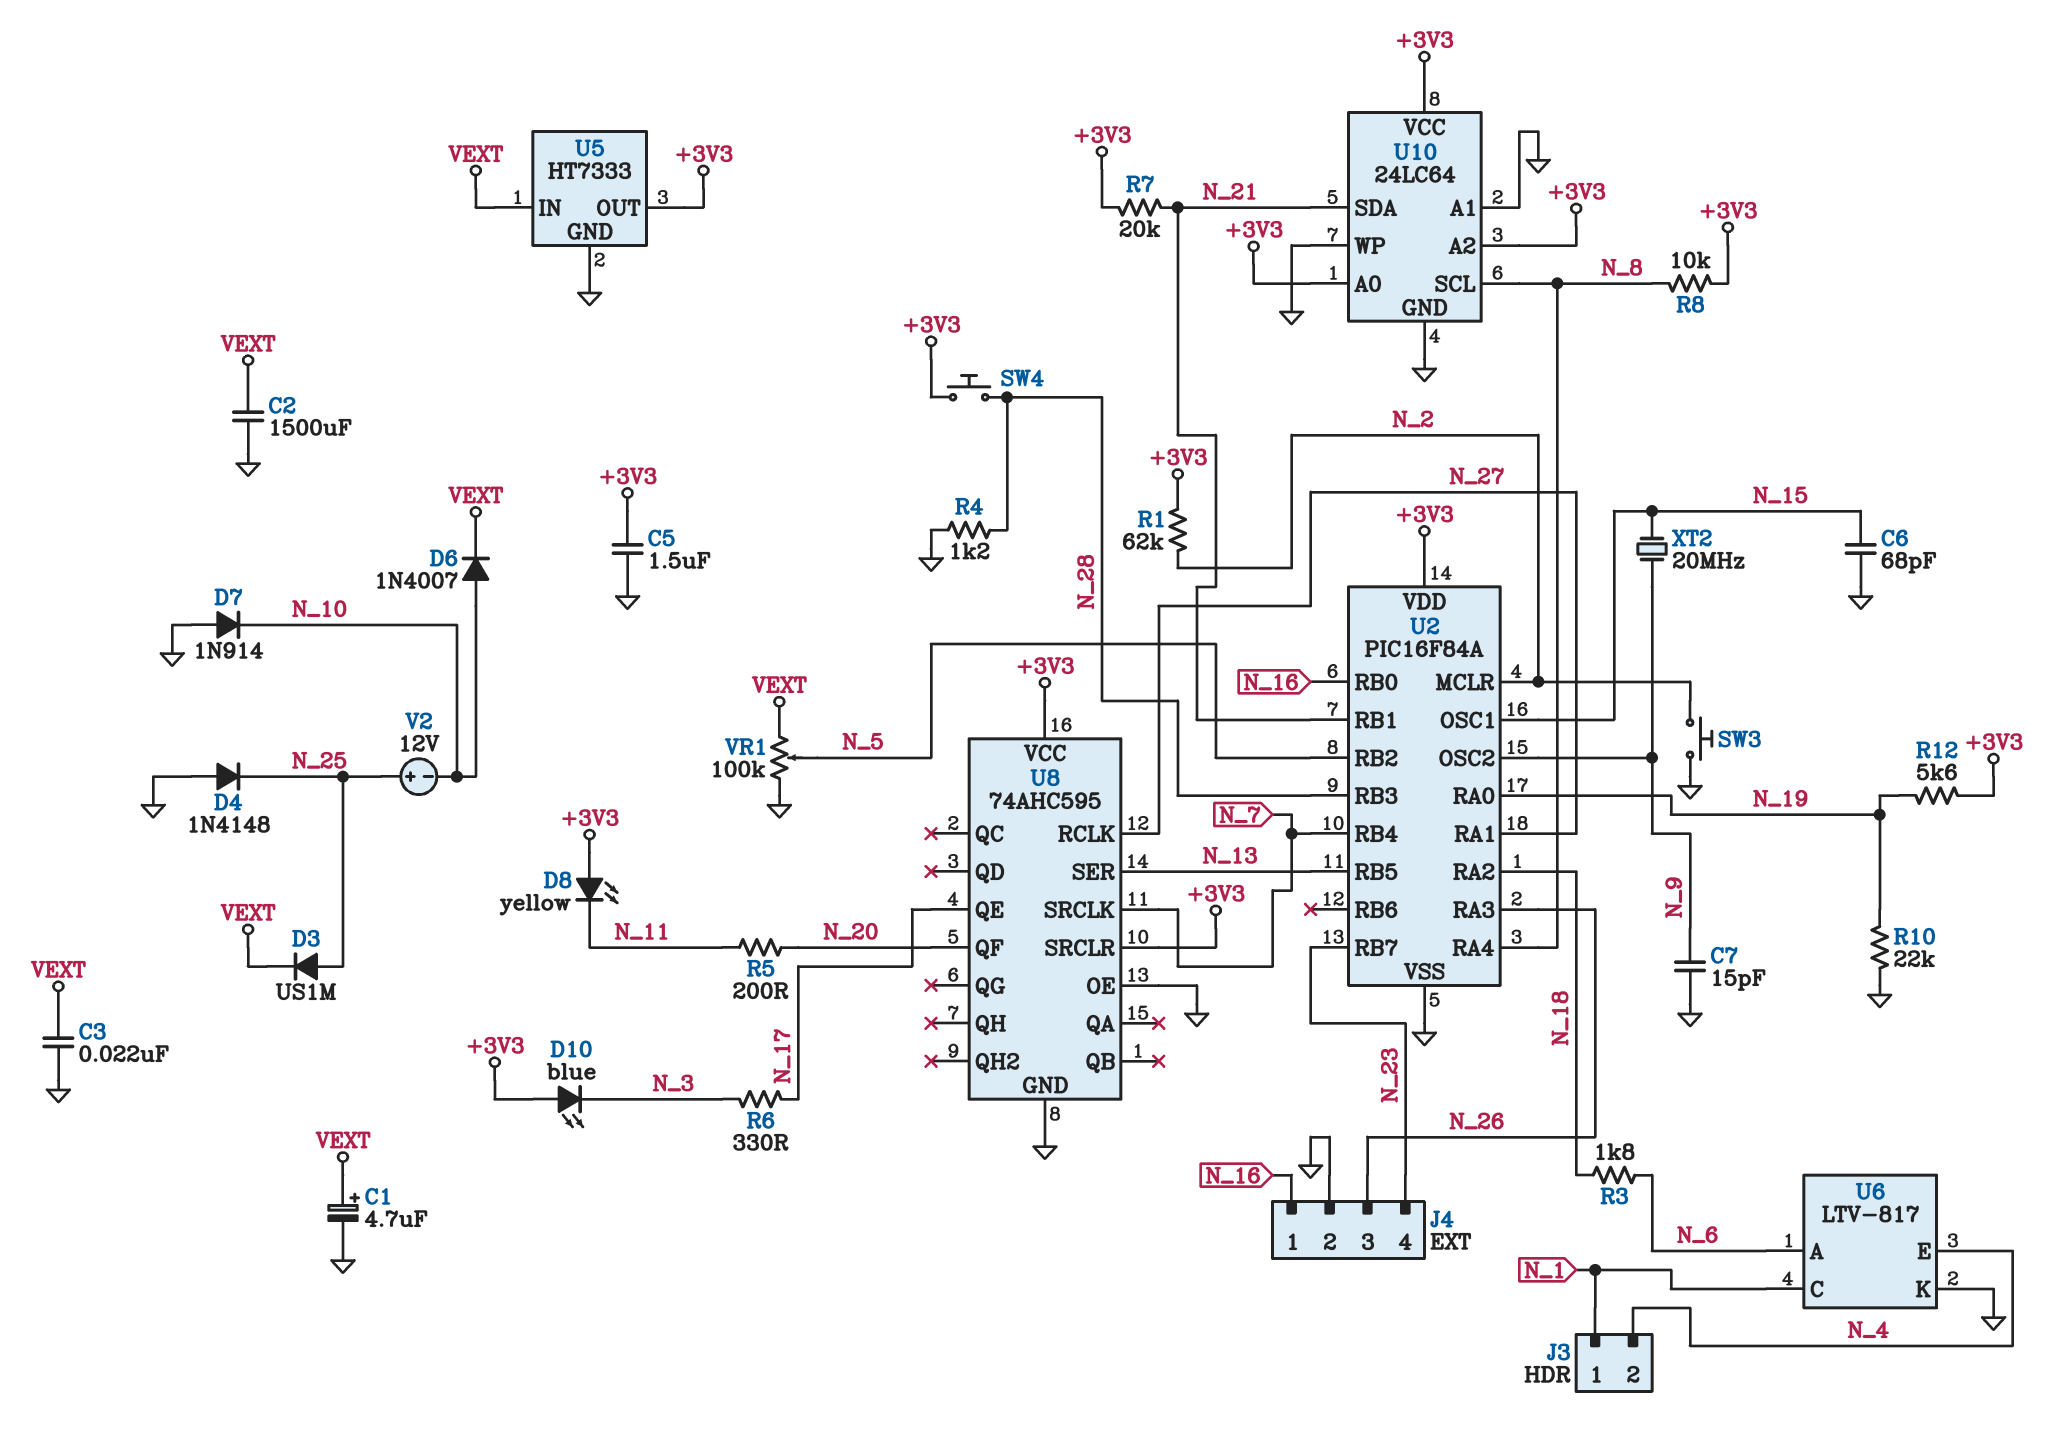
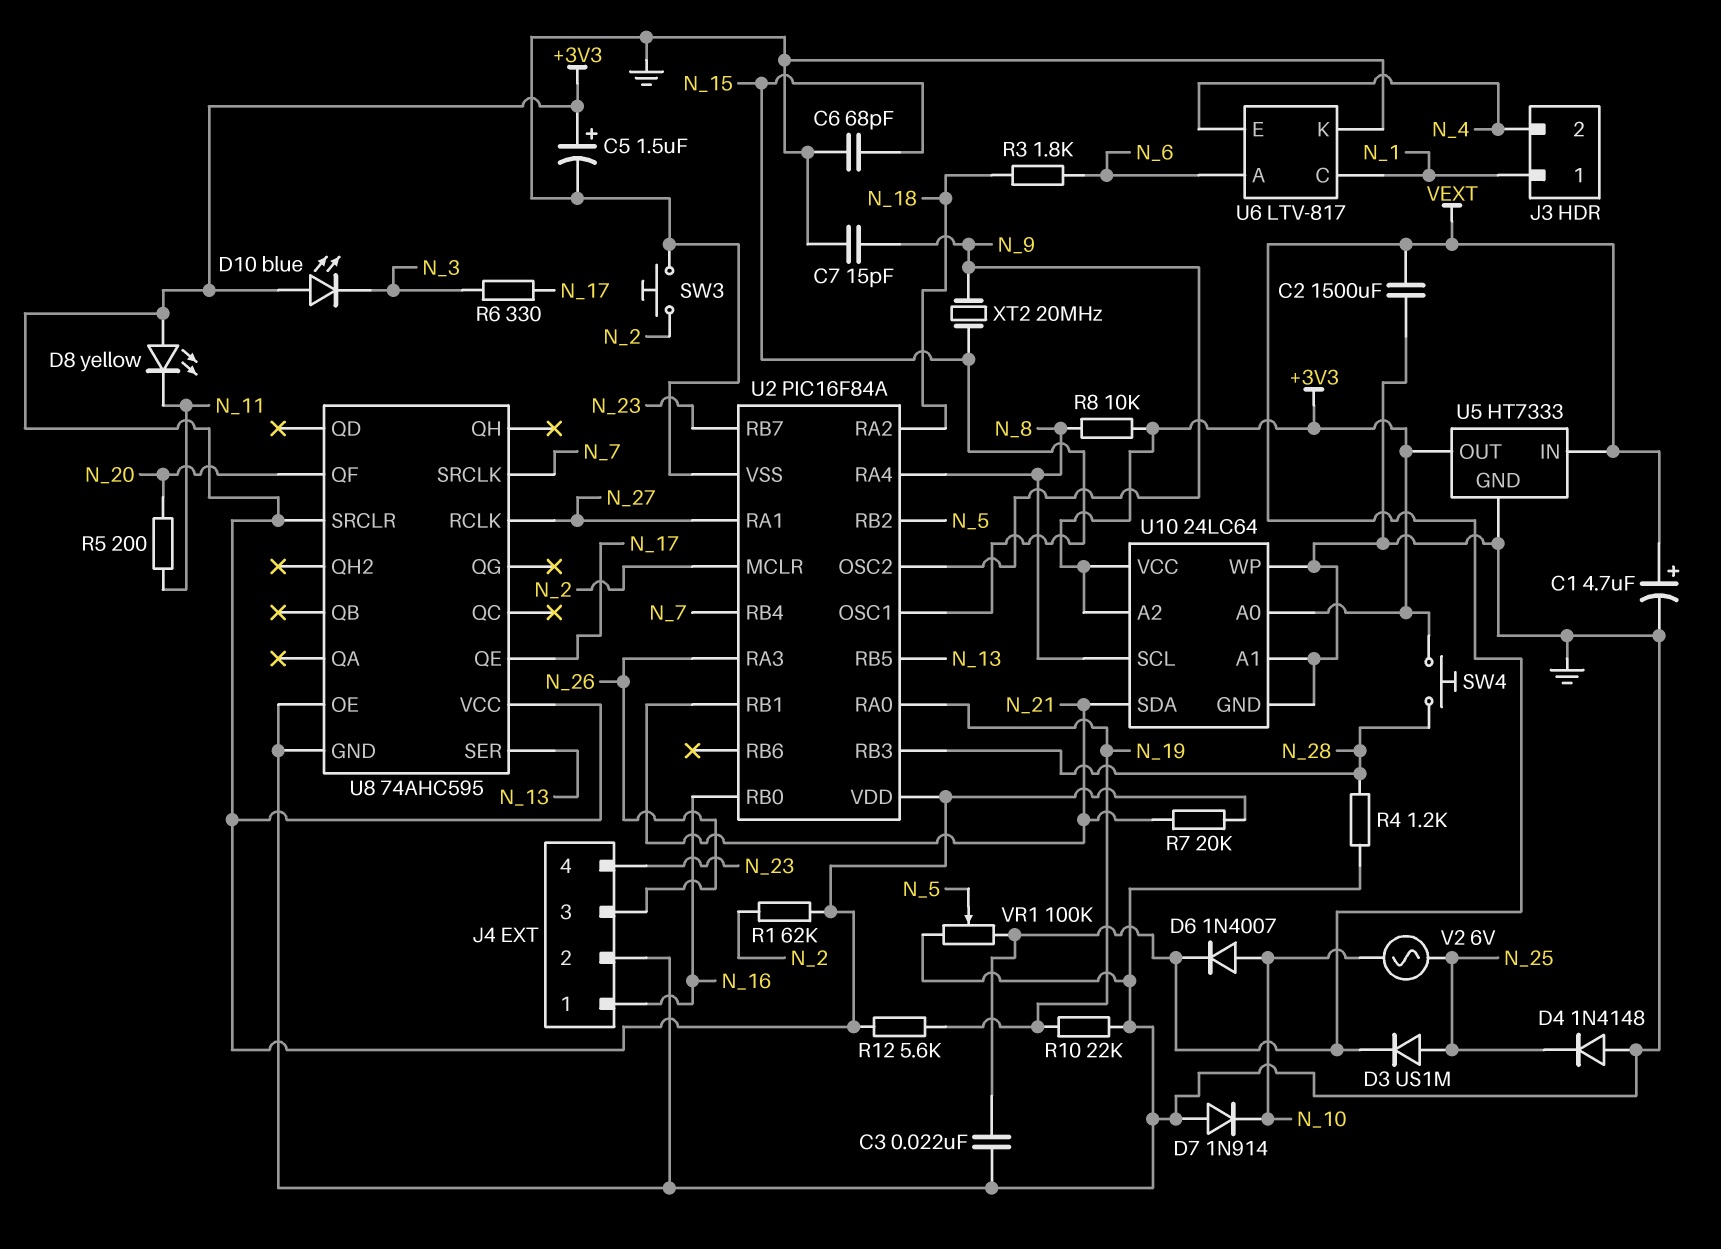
C5: 1.5uF (+3V3, GND) -> 1.5uF (plus +3V3, minus GND)
V2: 12V (plus N_25, minus N_10) -> AC 6V (N_10, N_25)

